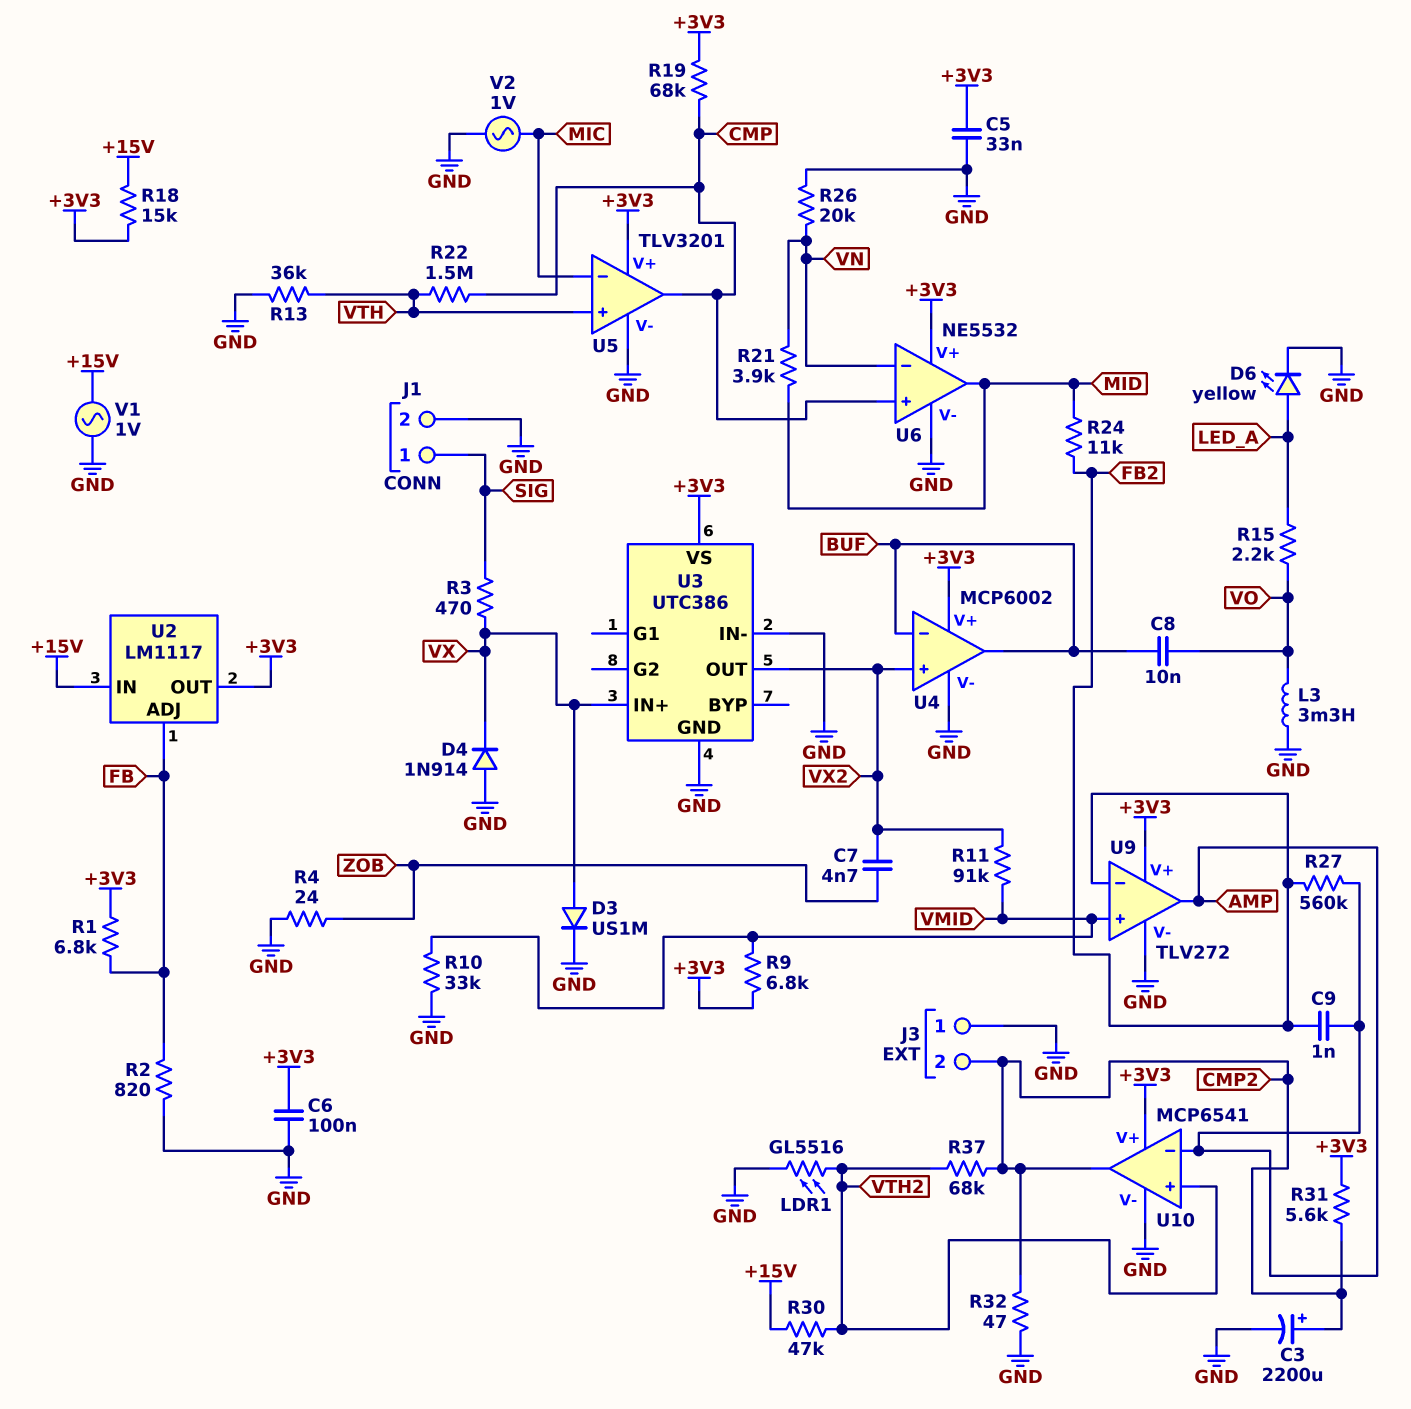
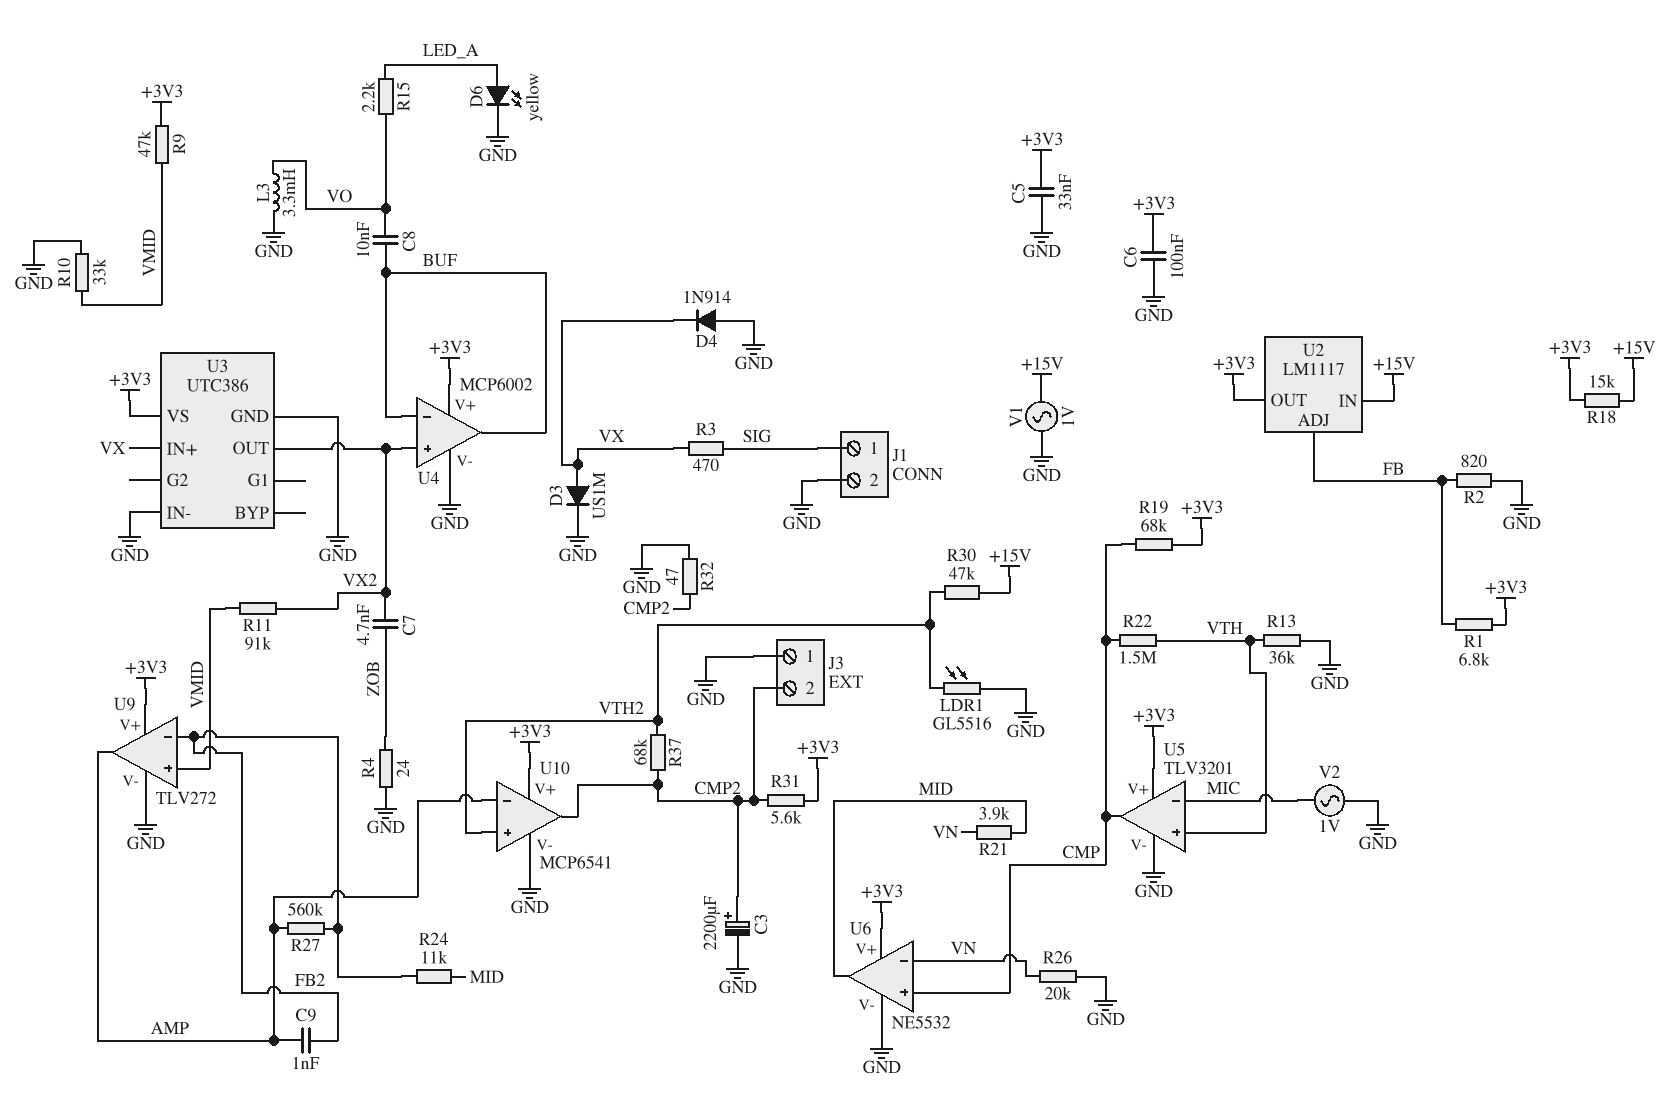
R9: 6.8k (+3V3, VMID) -> 47k (+3V3, VMID)

